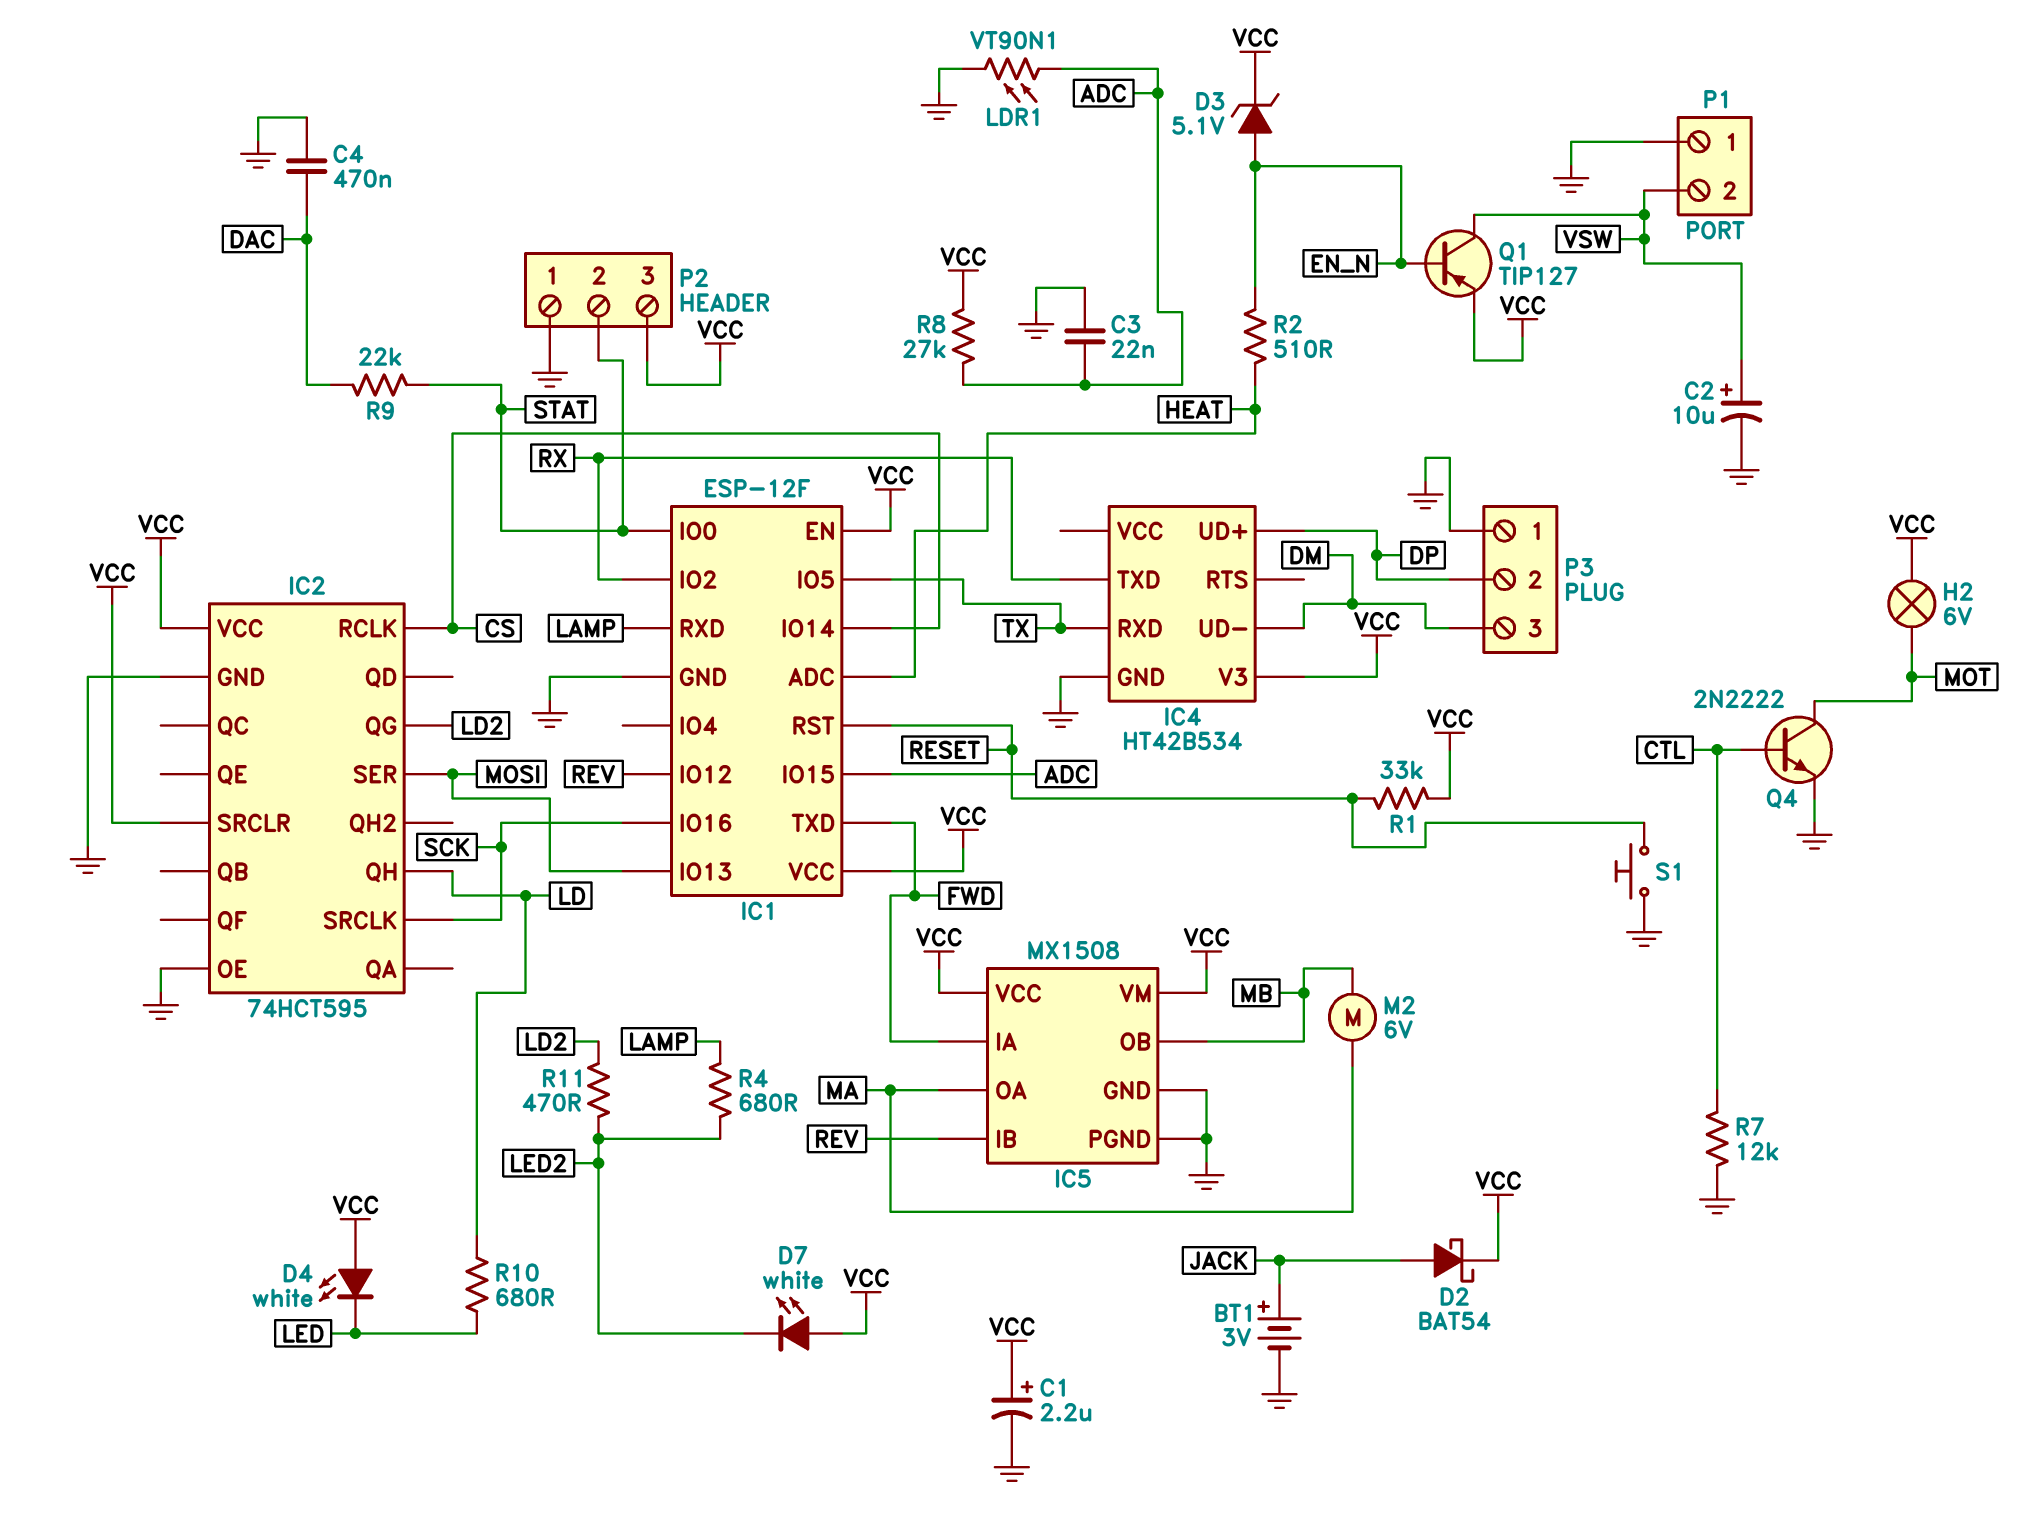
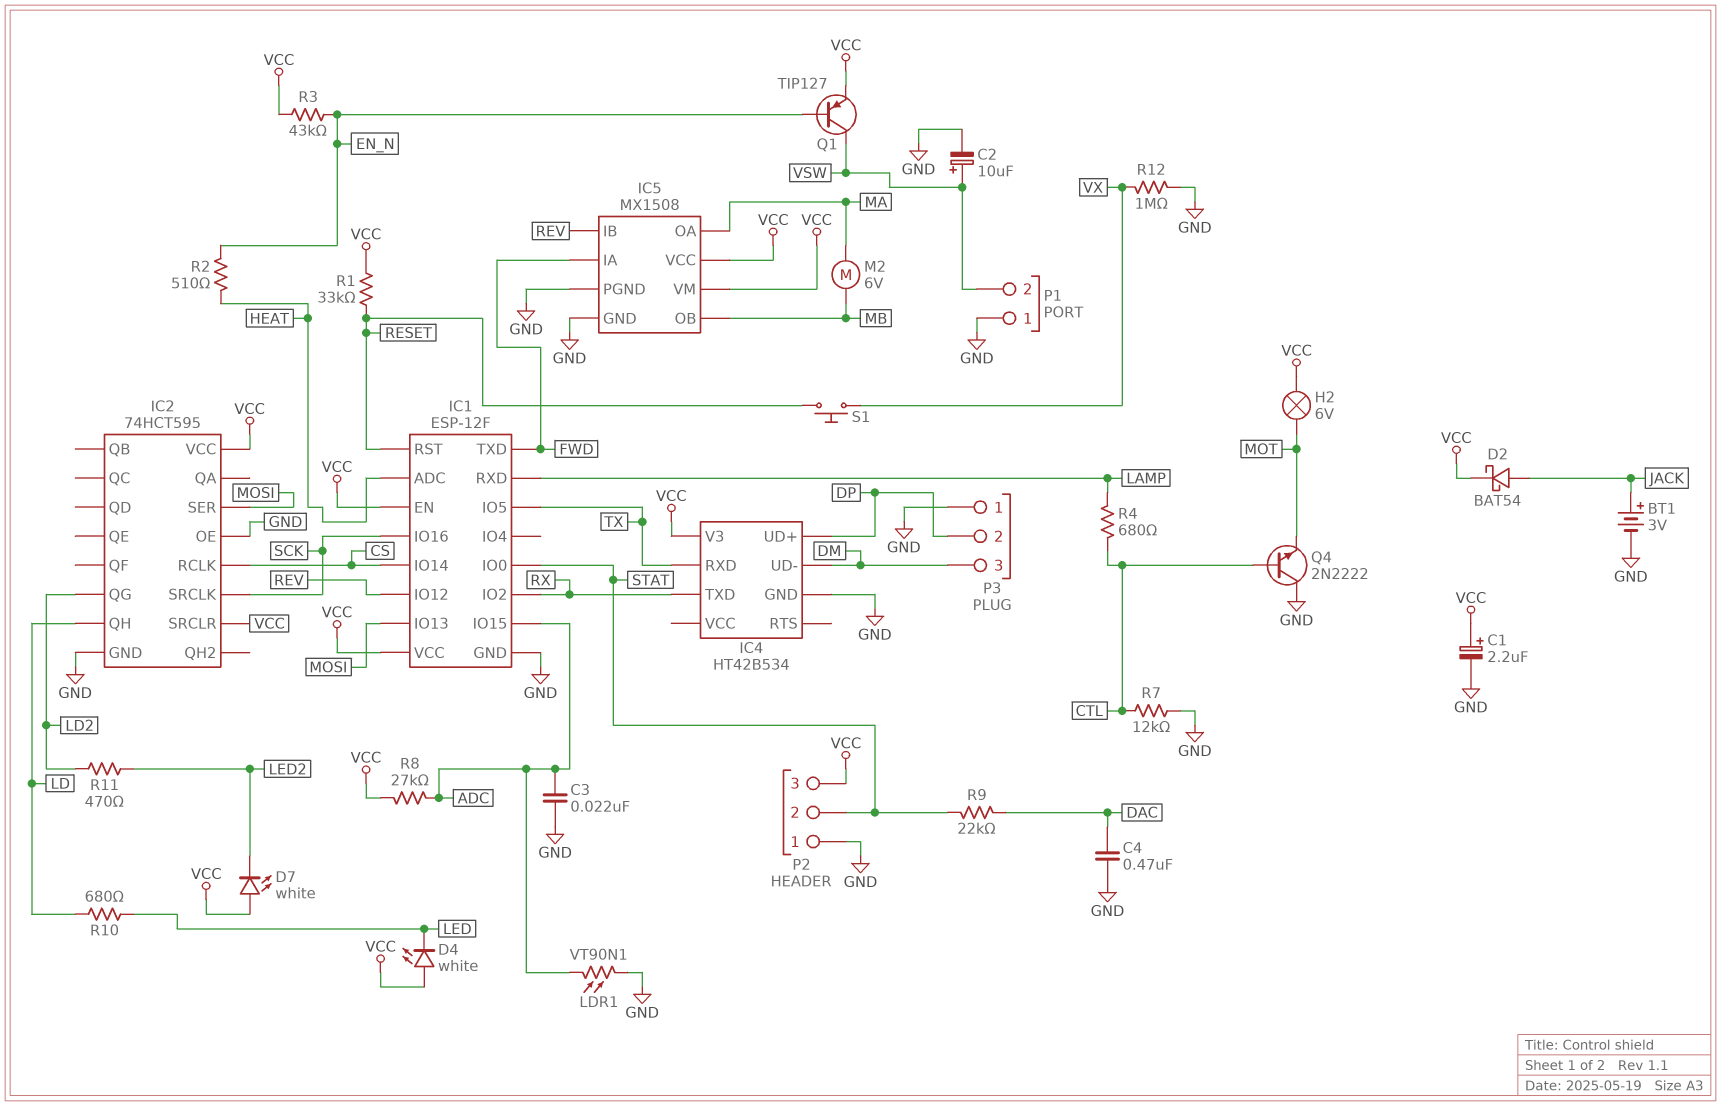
D3: zener 5.1V (A EN_N, K VCC) -> none
Q4: NPN 2N2222 (B CTL, C MOT, E GND) -> NPN 2N2222 (B CTL, C GND, E MOT)
R3: none -> 43k (EN_N, VCC)
R4: 680 (LAMP, LED2) -> 680 (CTL, LAMP)
R12: none -> 1M (GND, VX)
S1: button (GND, RESET) -> button (RESET, VX)

